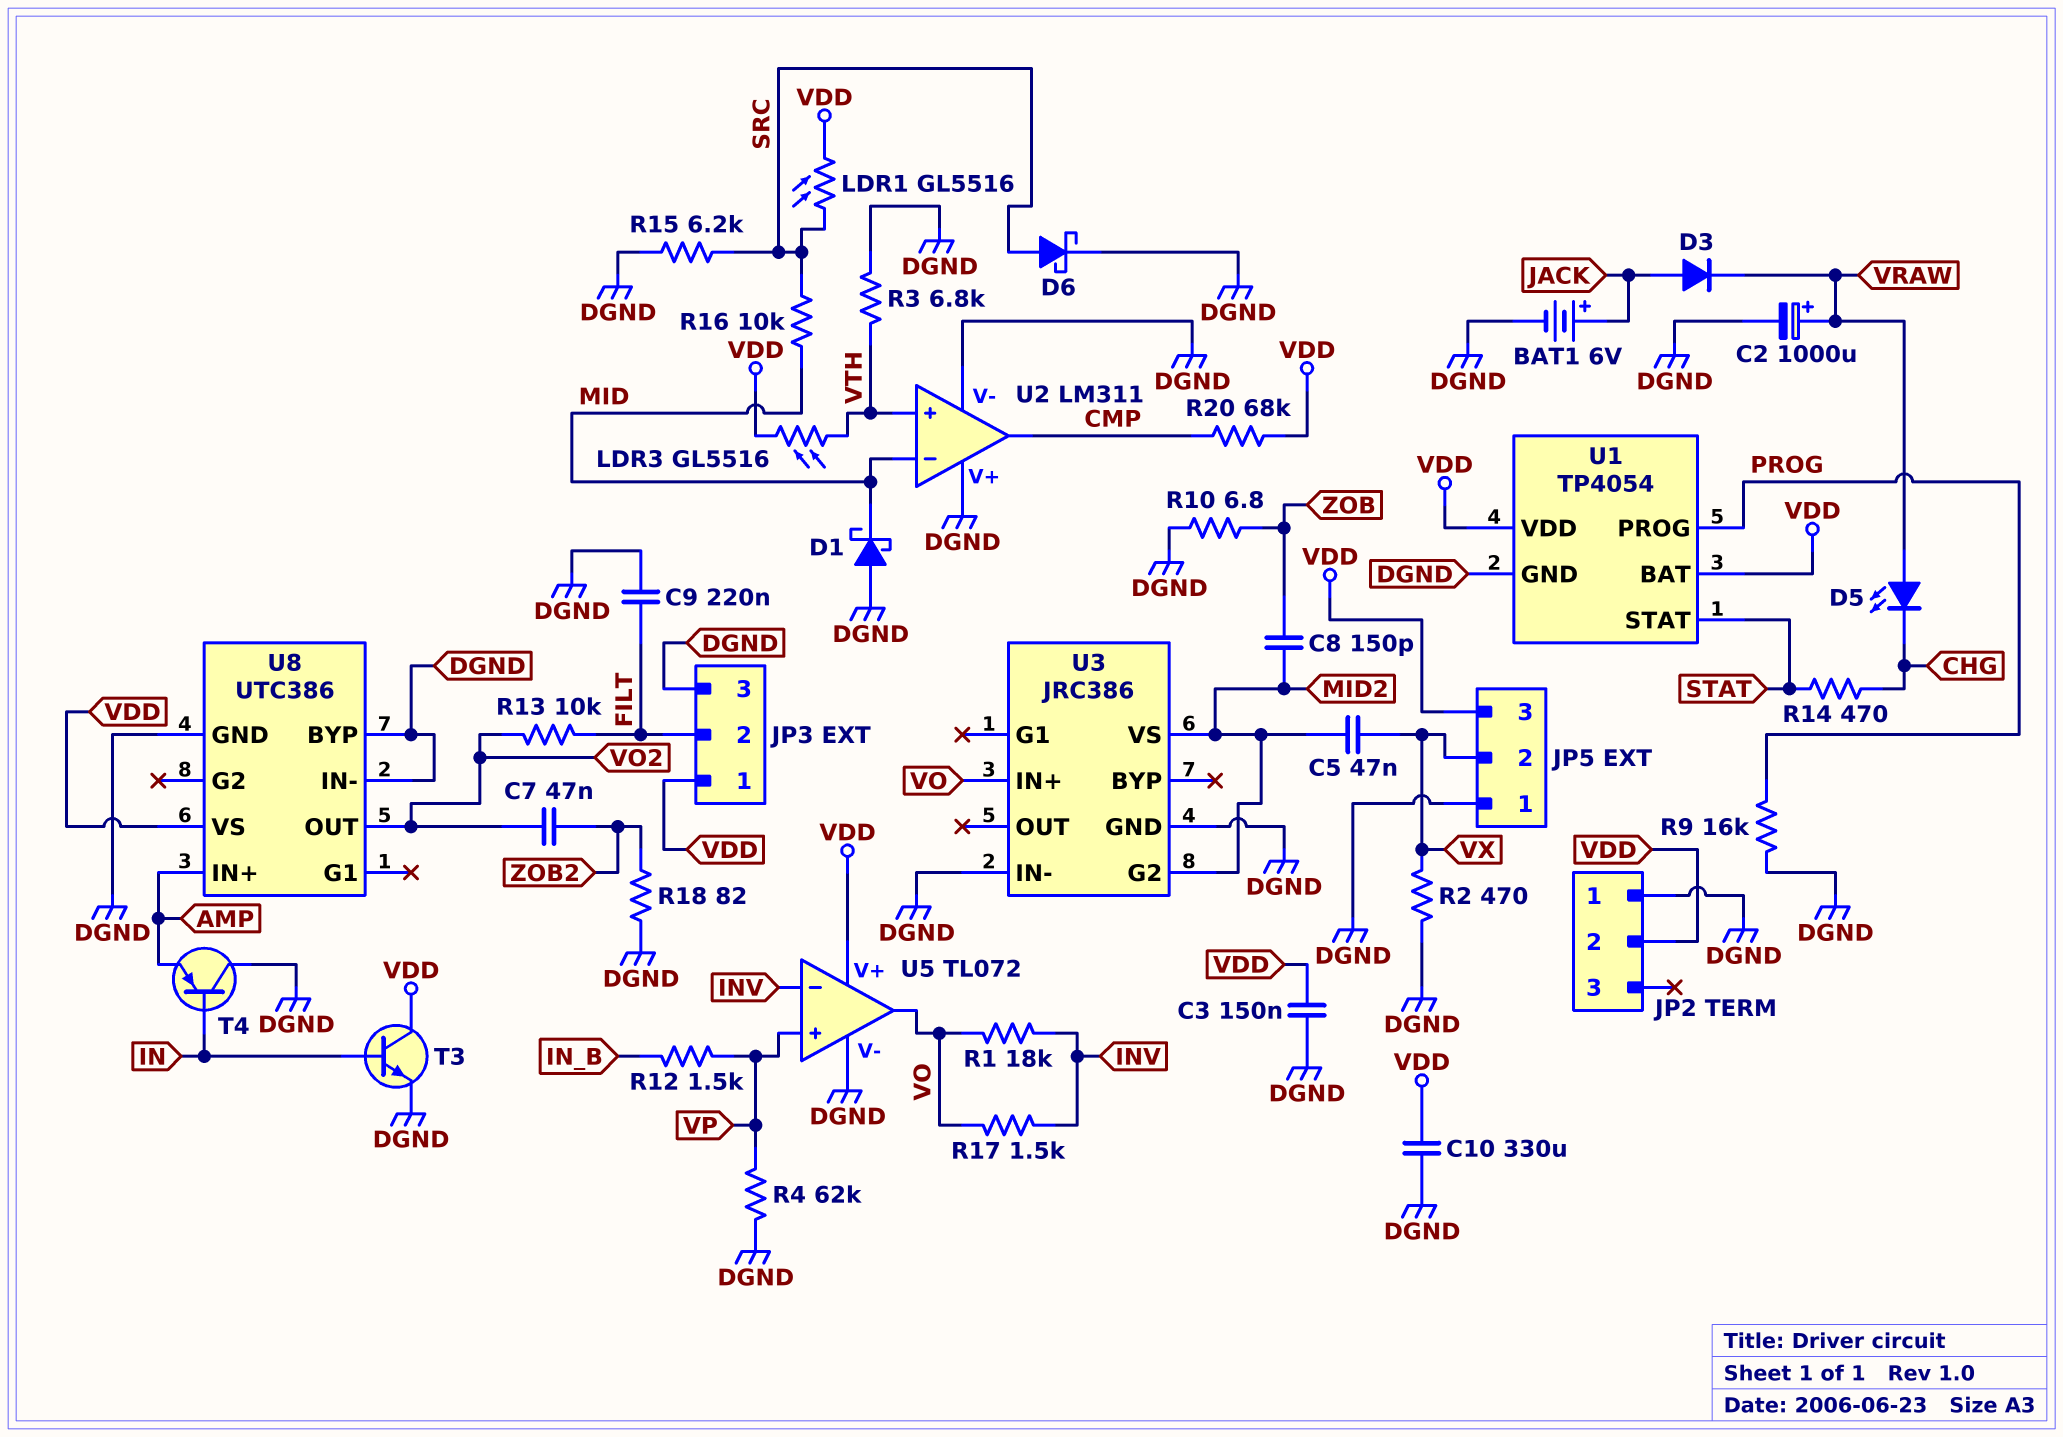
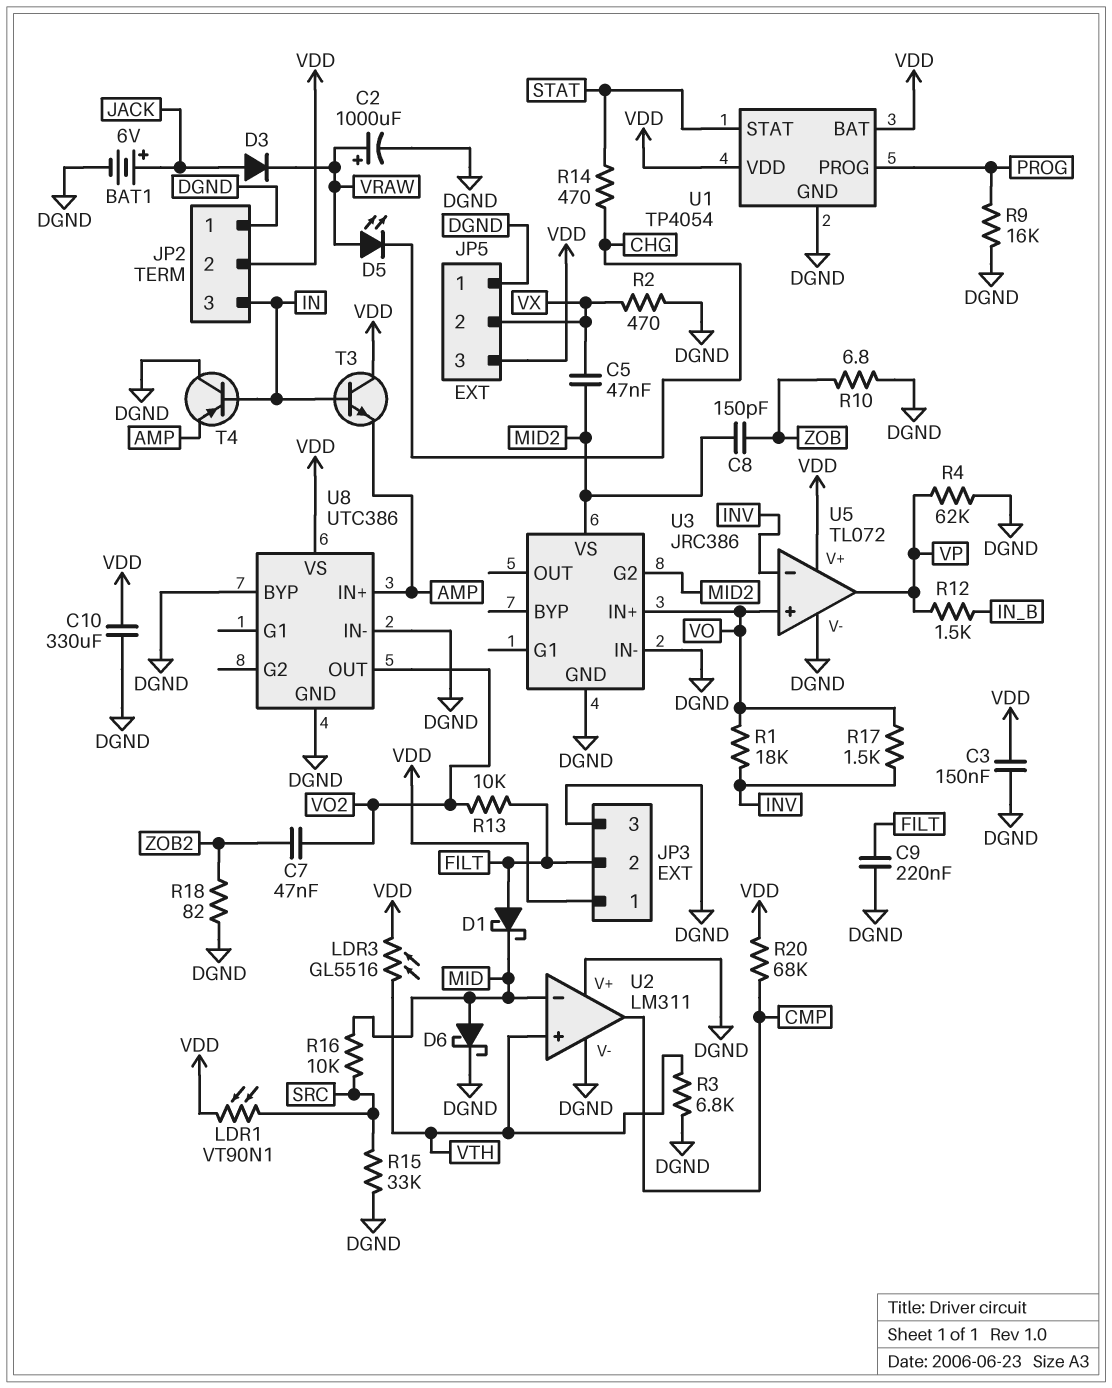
D1: schottky (A DGND, K MID) -> schottky (A FILT, K MID)
D6: schottky (A SRC, K DGND) -> schottky (A MID, K DGND)
JP2 pin 3: none -> IN
LDR1: GL5516 (SRC, VDD) -> VT90N1 (SRC, VDD)
R15: 6.2k (DGND, SRC) -> 33k (DGND, SRC)
T3: NPN (B IN, C VDD, E DGND) -> NPN (B IN, C VDD, E AMP)
U5 pin in+: VP -> VO
U5 pin out: VO -> VP

